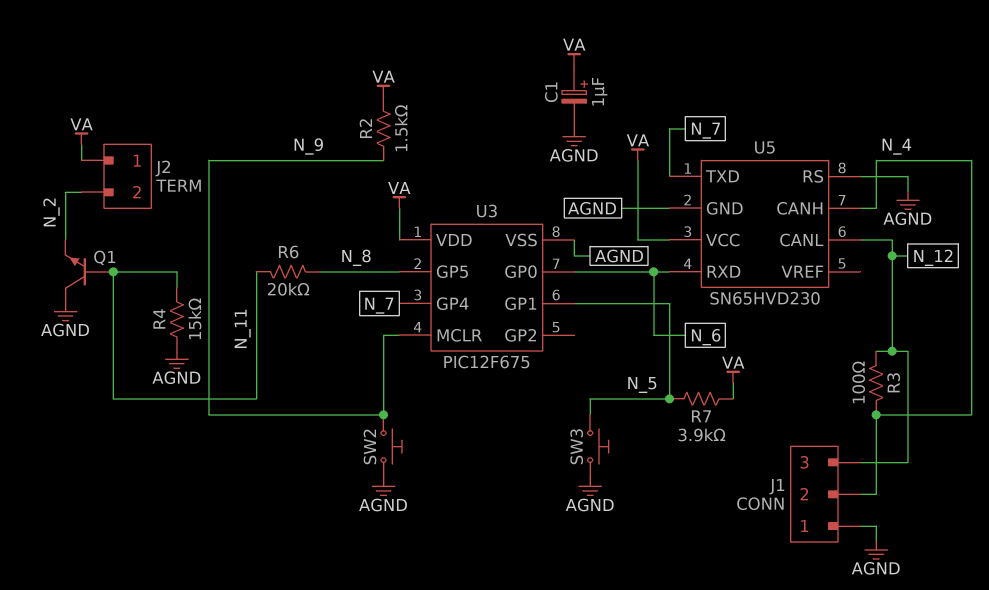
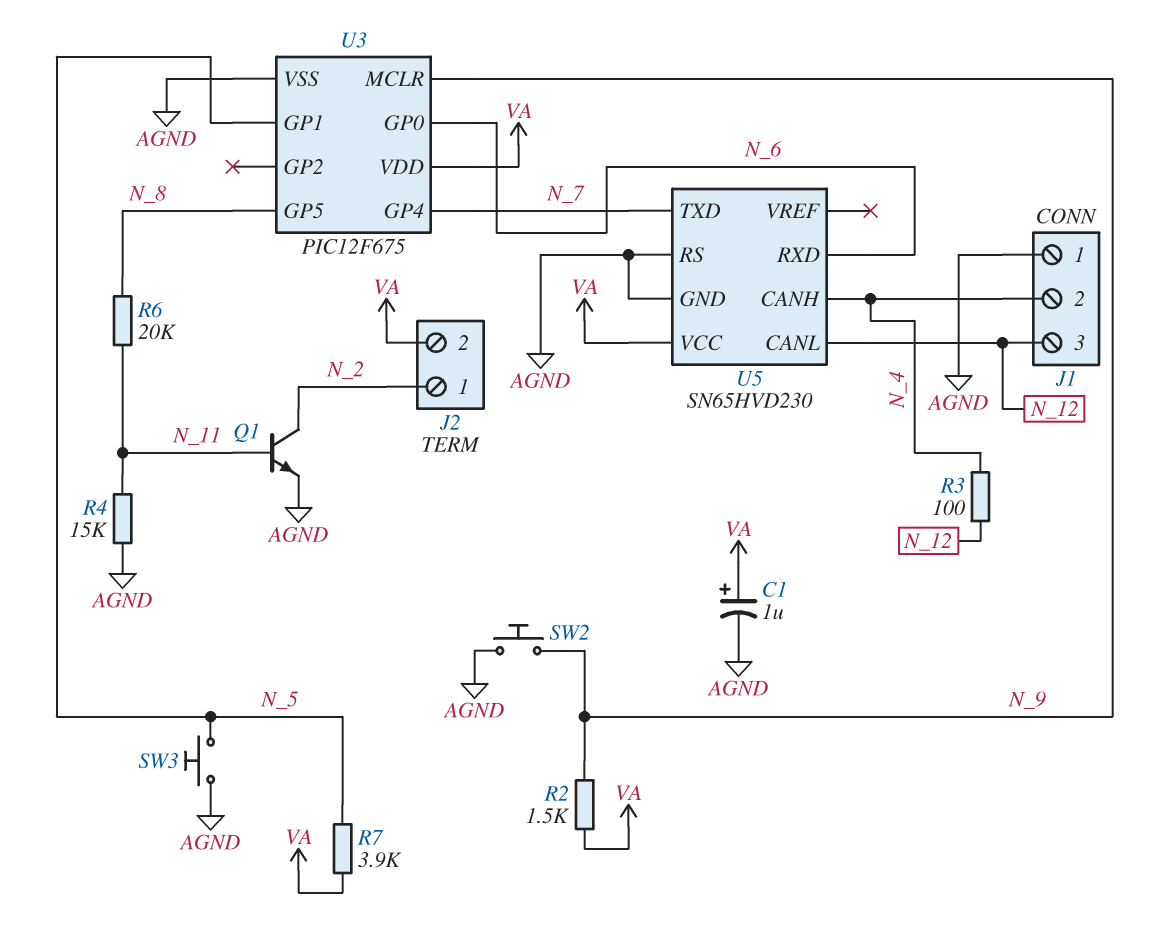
J2 pin 1: VA -> N_2
J2 pin 2: N_2 -> VA
Q1: NPN (B N_11, C AGND, E N_2) -> NPN (B N_11, C N_2, E AGND)

